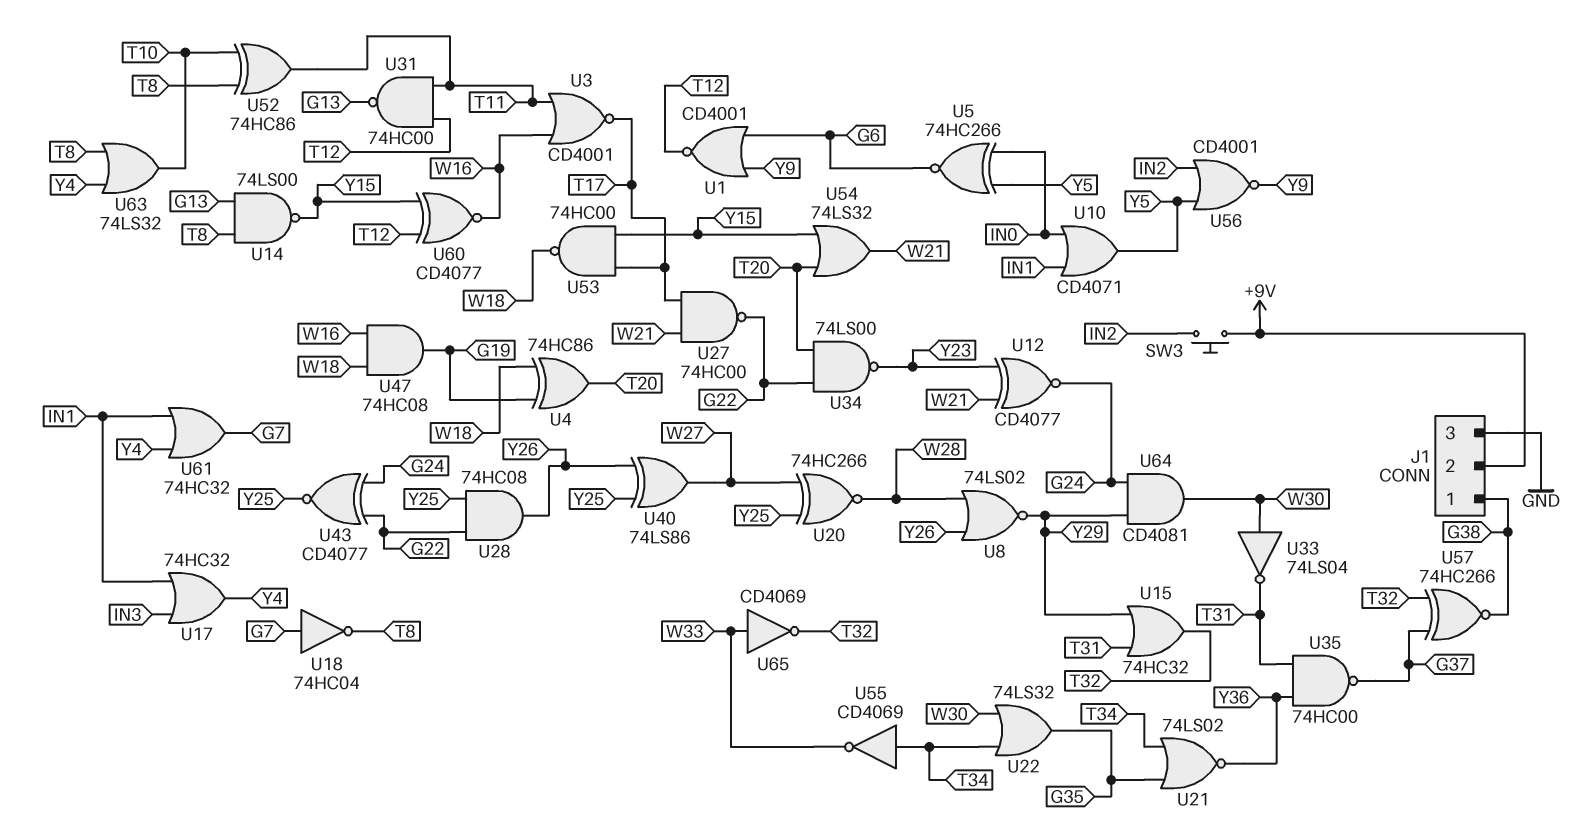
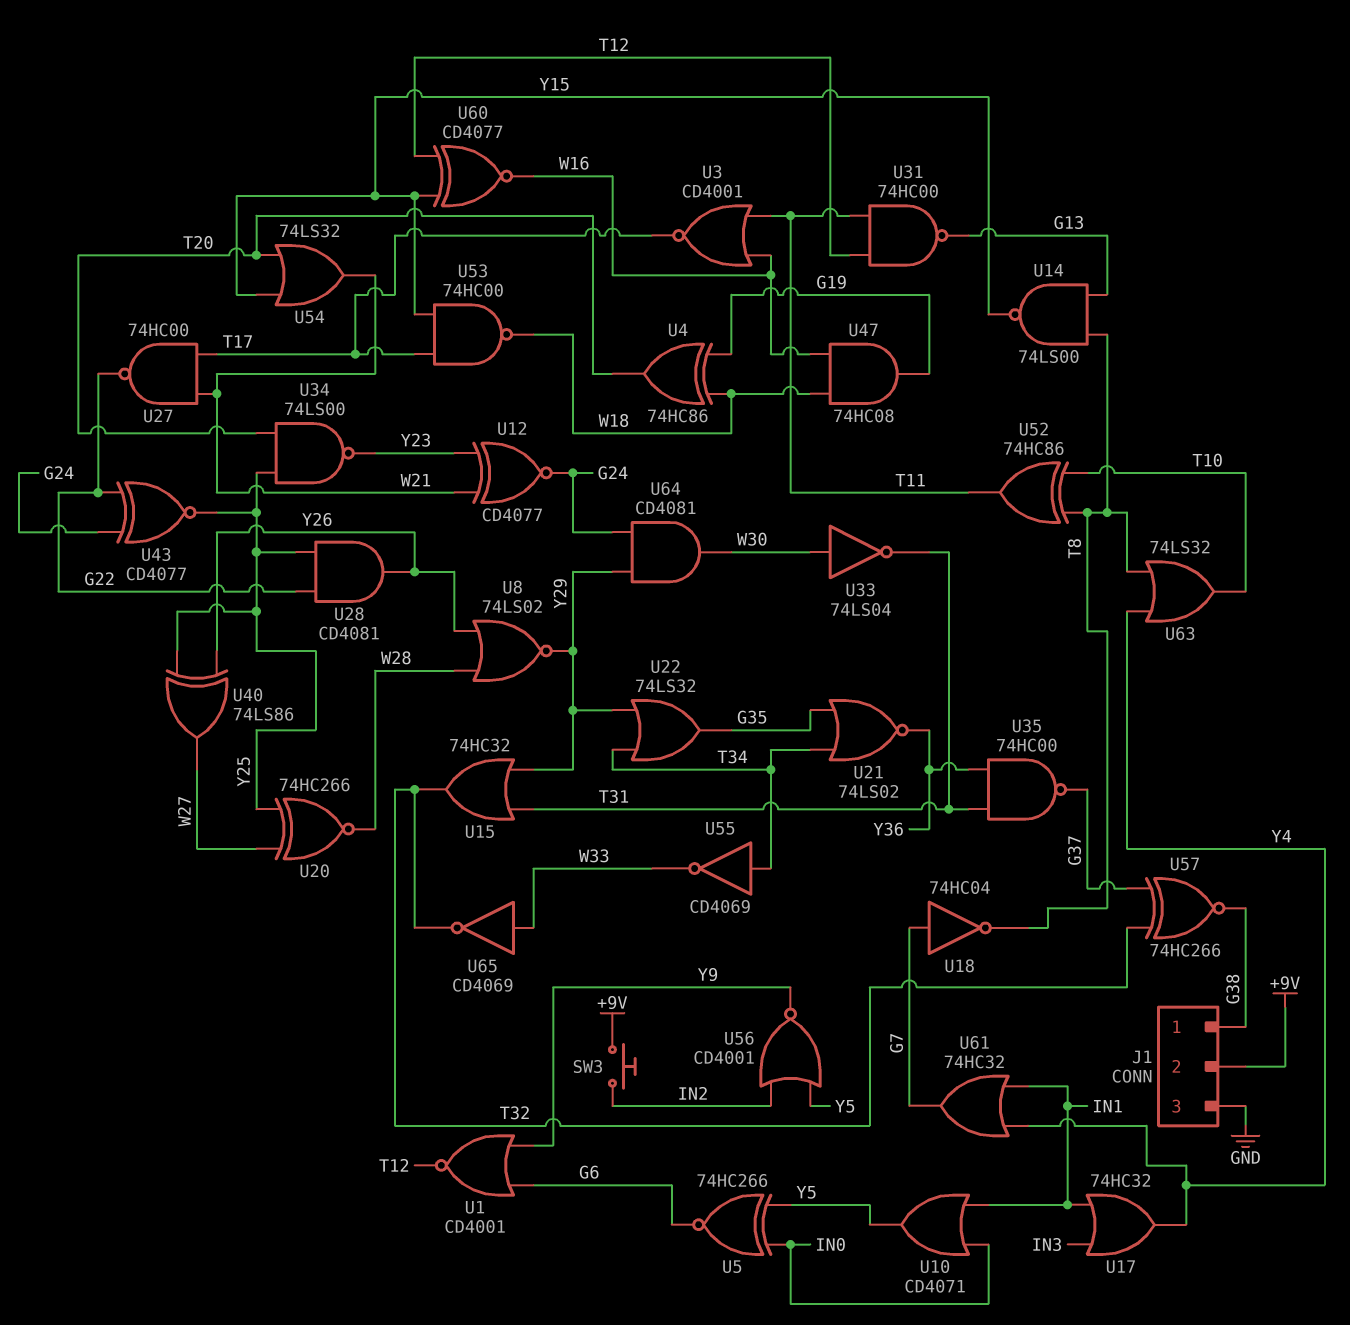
U22: OR 74LS32 (in T34, in W30, out G35) -> OR 74LS32 (in T34, in Y29, out G35)
U28: AND 74HC08 (in G22, in Y25, out Y26) -> AND CD4081 (in G22, in Y25, out Y26)
U34: NAND 74LS00 (in G22, in T20, out Y23) -> NAND 74LS00 (in T20, in Y25, out Y23)

